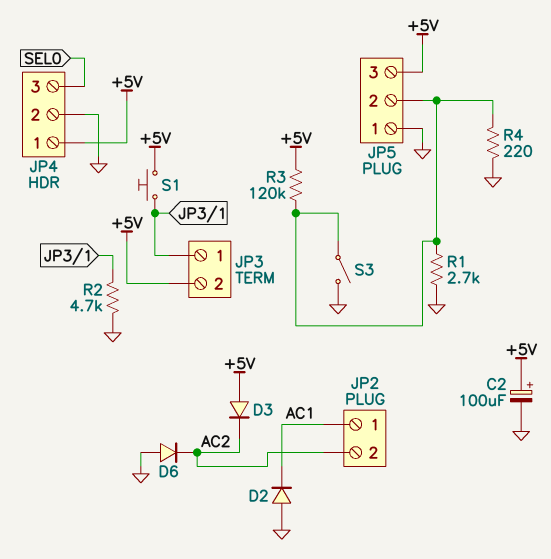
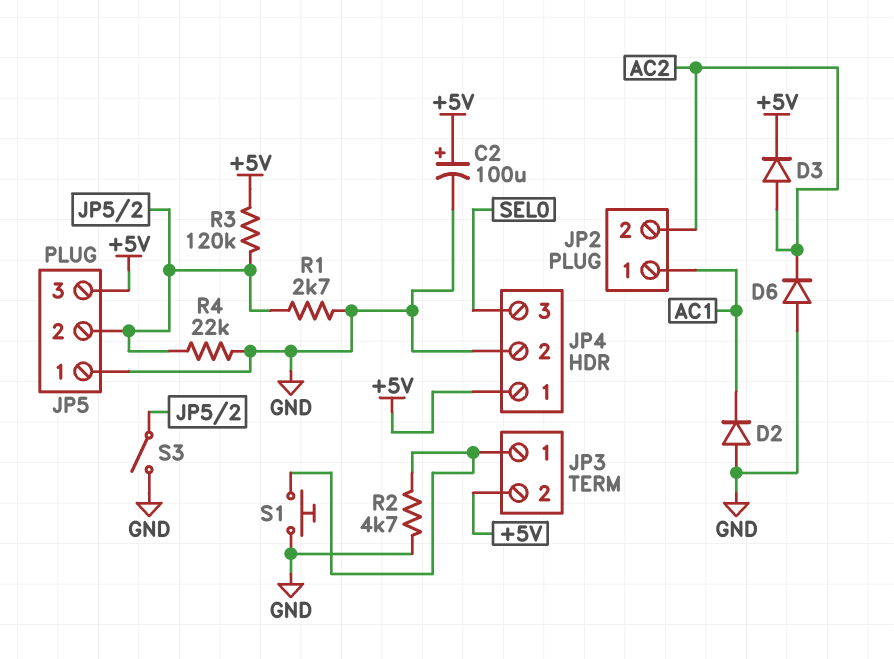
D3: diode (A +5V, K AC2) -> diode (A AC2, K +5V)
R4: 220 (GND, JP5/2) -> 22k (GND, JP5/2)
S1: button (+5V, JP3/1) -> button (GND, JP3/1)

